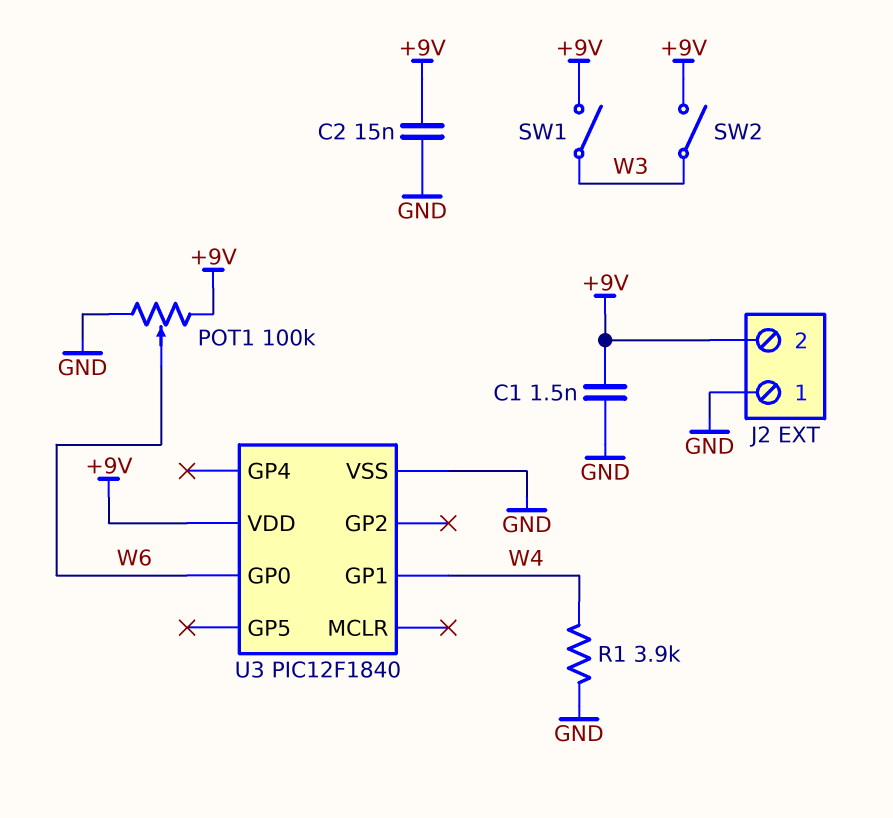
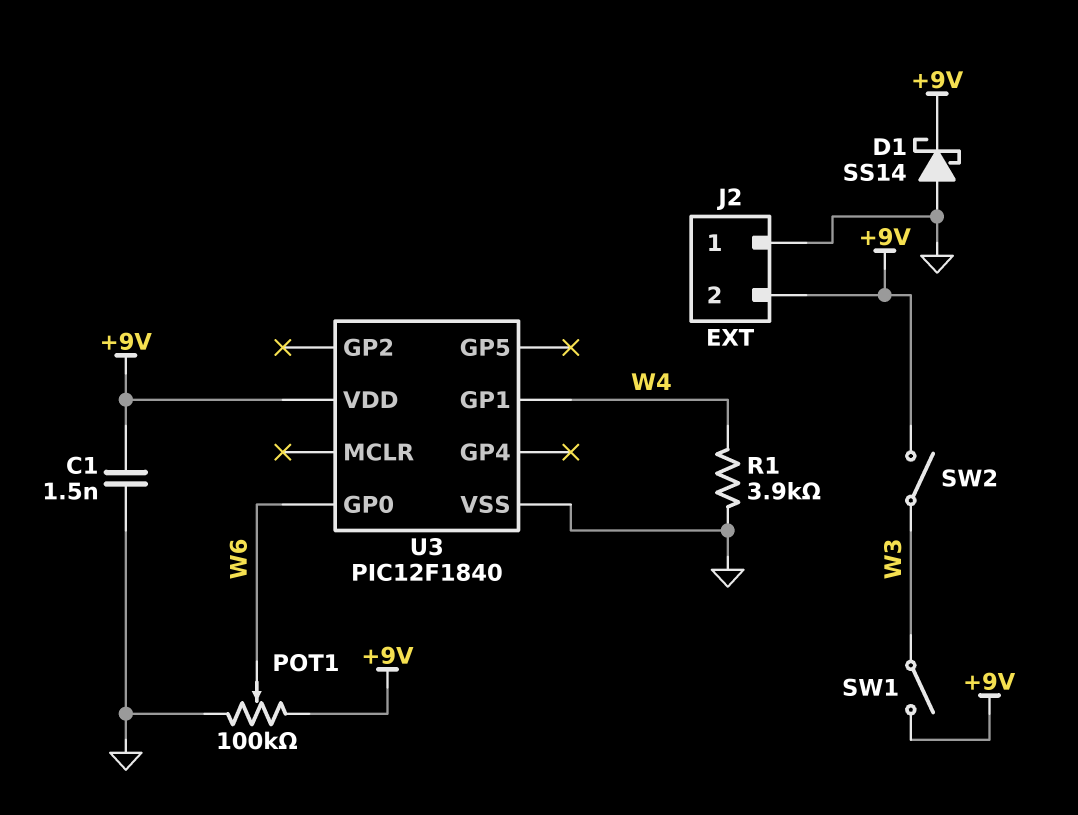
C2: 15nF (+9V, GND) -> none
D1: none -> schottky SS14 (A GND, K +9V)

